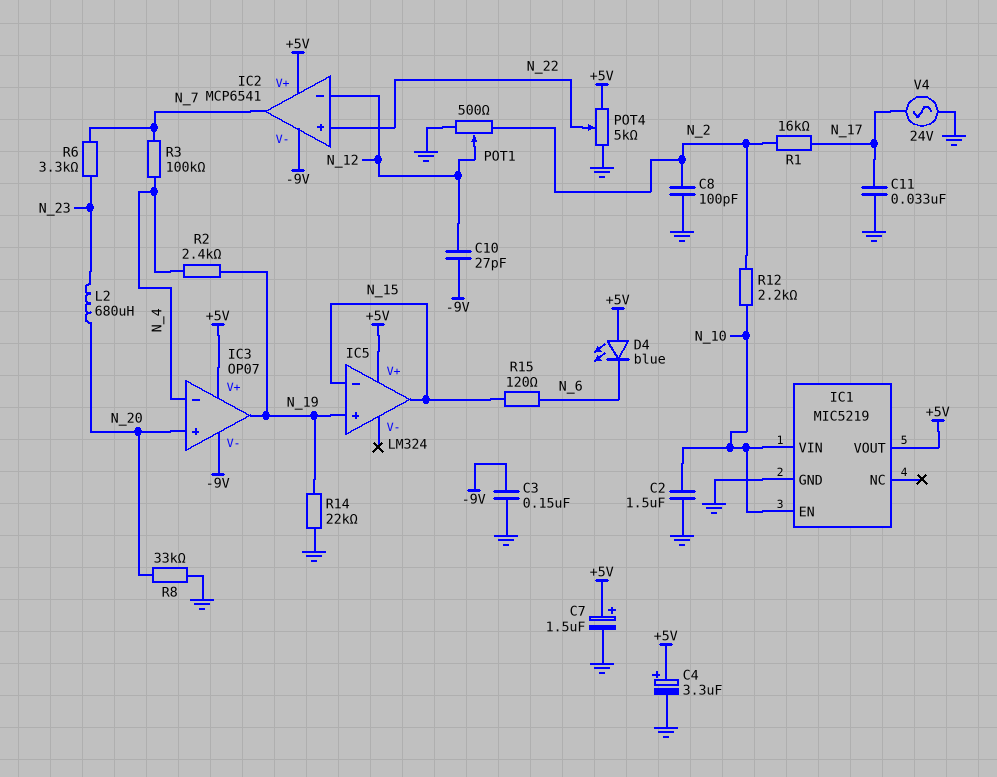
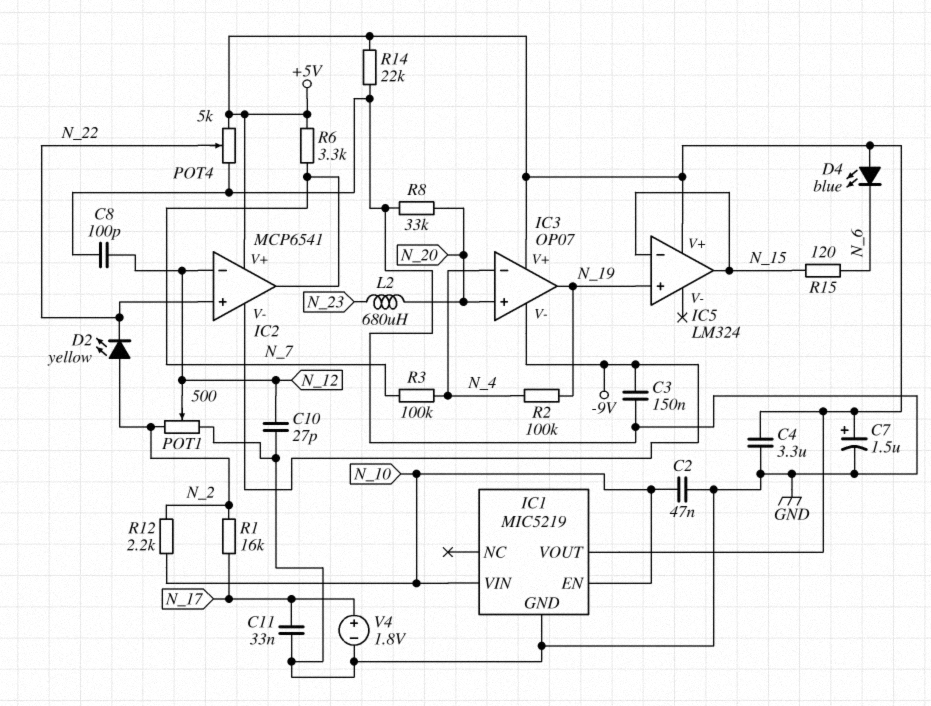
C2: 1.5uF (GND, N_10) -> 47nF (GND, N_10)
C4: 3.3uF (plus +5V, minus GND) -> 3.3uF (+5V, GND)
C8: 100pF (GND, N_2) -> 100pF (GND, N_12)
C10: 27pF (-9V, N_12) -> 27pF (GND, N_12)
D2: none -> LED yellow (A N_2, K N_22)
R2: 2.4k (N_4, N_19) -> 100k (N_4, N_19)
R6: 3.3k (N_7, N_23) -> 3.3k (+5V, N_7)
R14: 22k (GND, N_19) -> 22k (+5V, GND)
V4: AC 24V (GND, N_17) -> 1.8V (plus N_17, minus GND)

